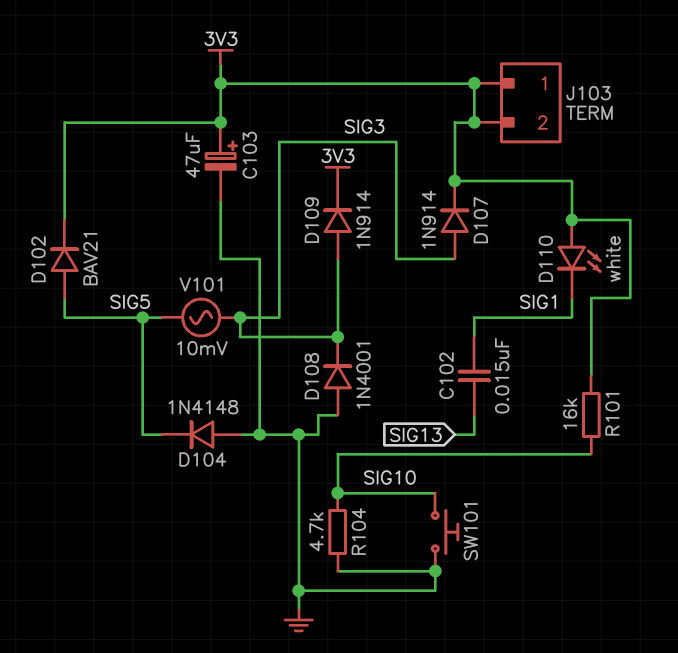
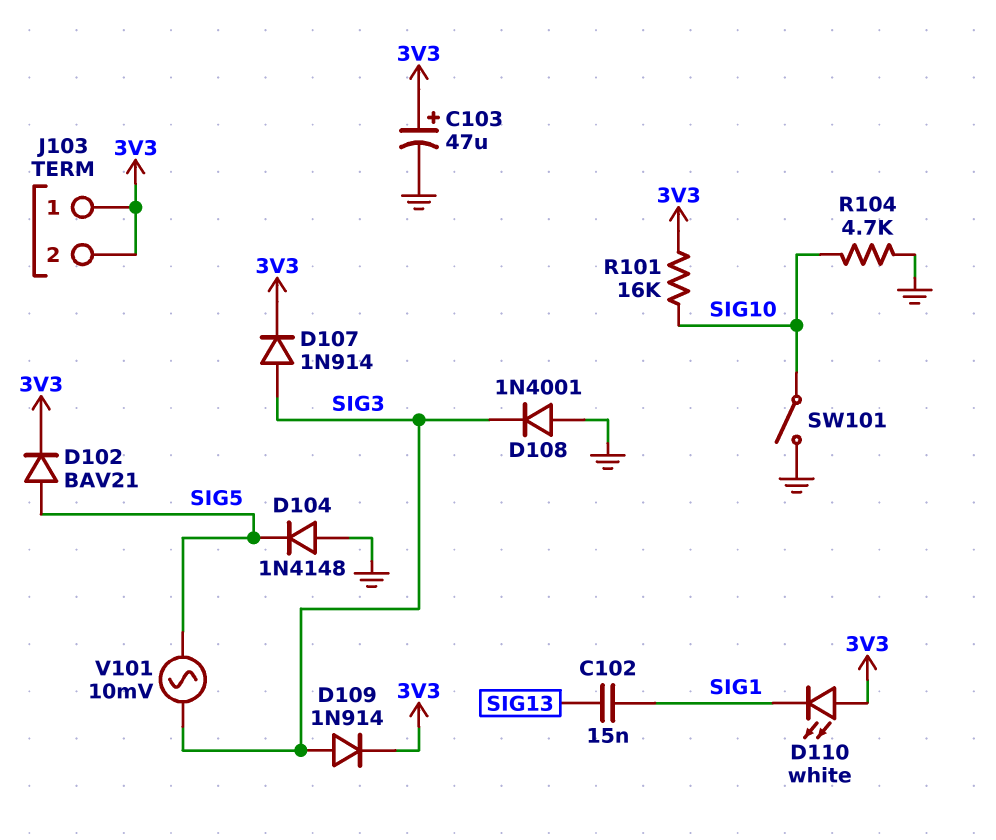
SW101: button (GND, SIG10) -> switch (GND, SIG10)

